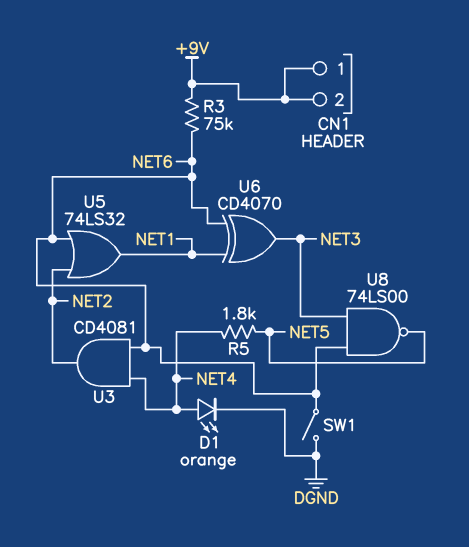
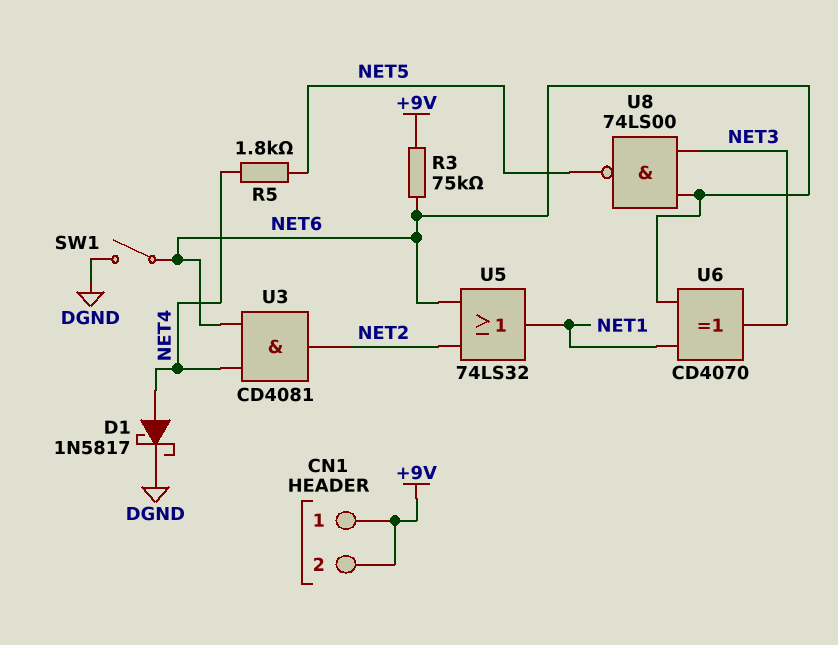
D1: LED orange (A NET4, K DGND) -> schottky 1N5817 (A NET4, K DGND)

